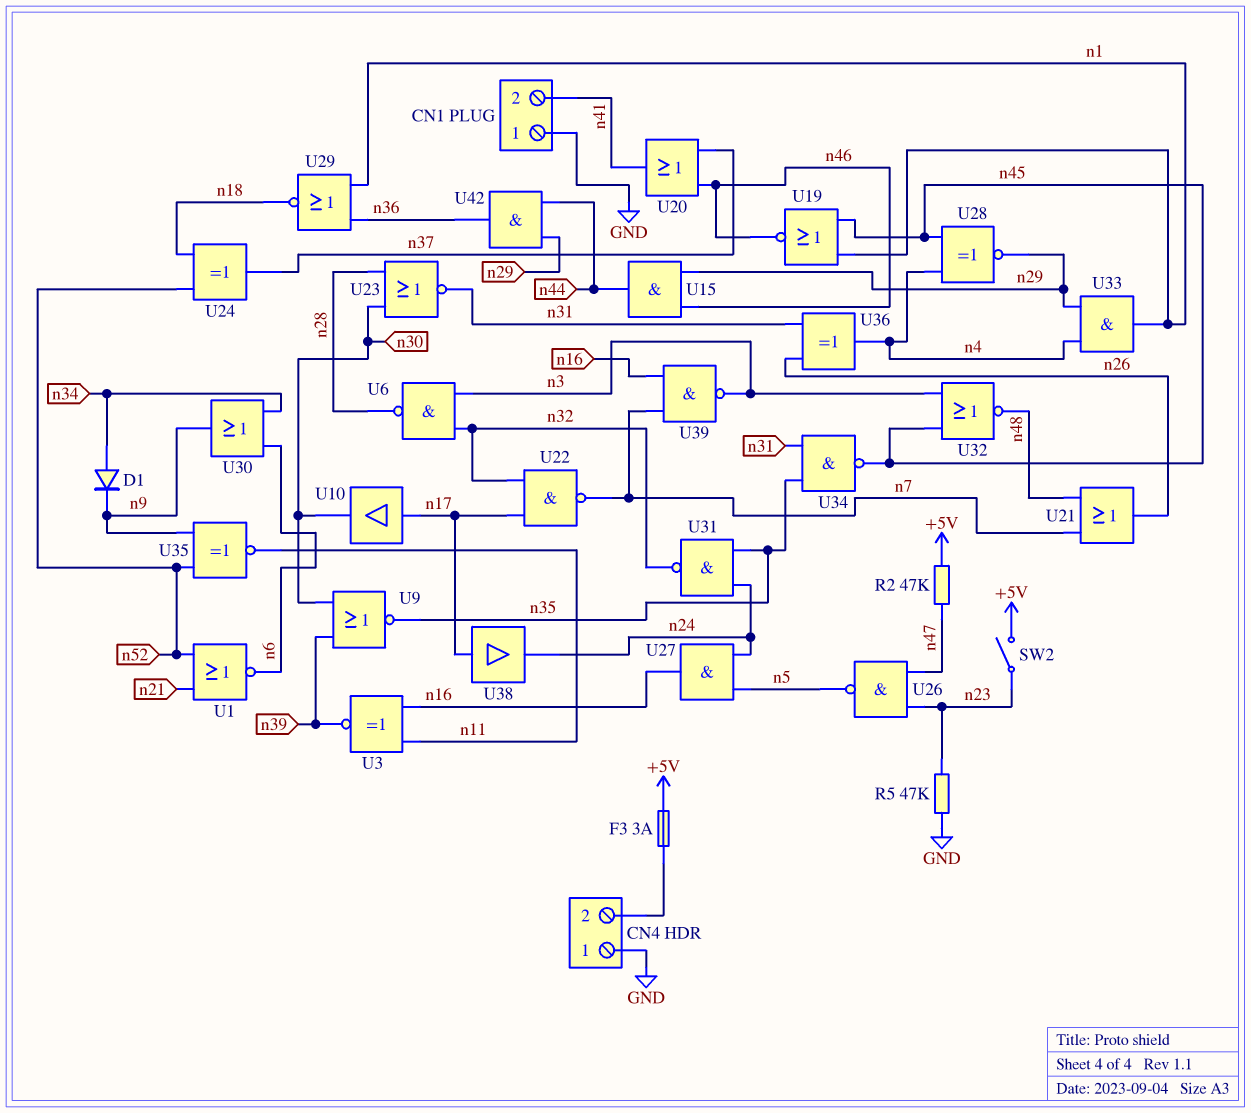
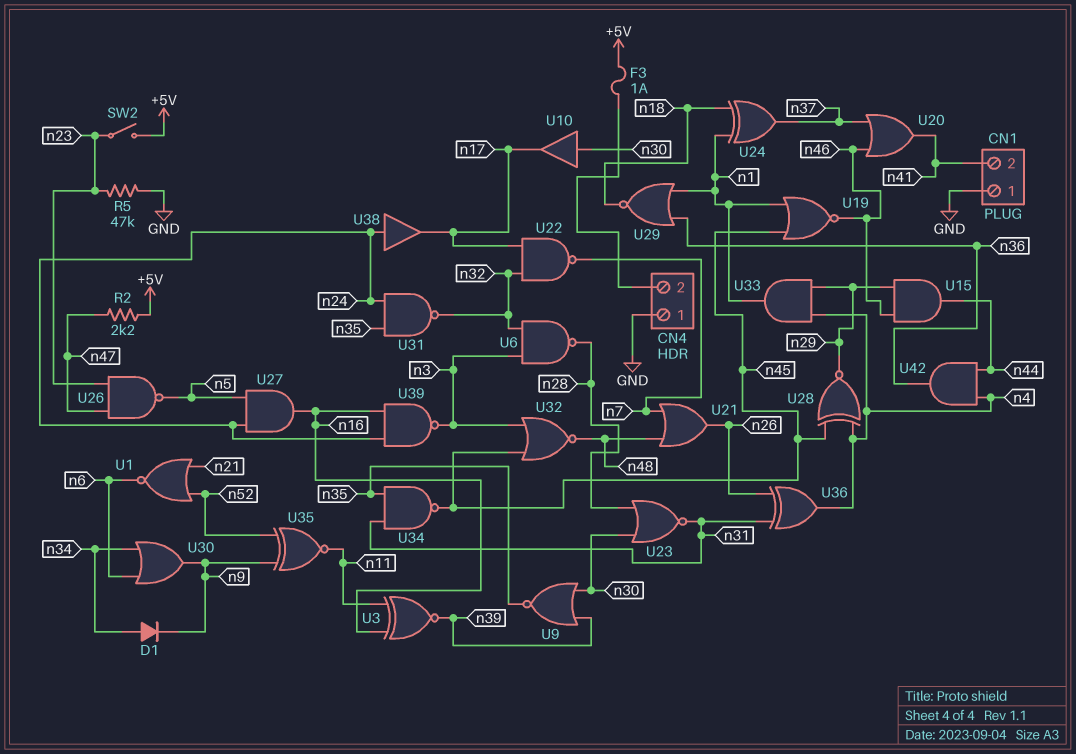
F3: 3A (+5V, CN4/2) -> 1A (+5V, CN4/2)
R2: 47k (+5V, n47) -> 2.2k (+5V, n47)
U10: buffer (in n17, out n30) -> buffer (in n30, out n17)
U24: XOR (in n18, in n52, out n37) -> XOR (in n1, in n18, out n37)
U38: buffer (in n17, out n24) -> buffer (in n24, out n17)
U39: NAND (in n7, in n16, out n3) -> NAND (in n16, in n24, out n3)
U42: AND (in n29, in n44, out n36) -> AND (in n4, in n44, out n36)

